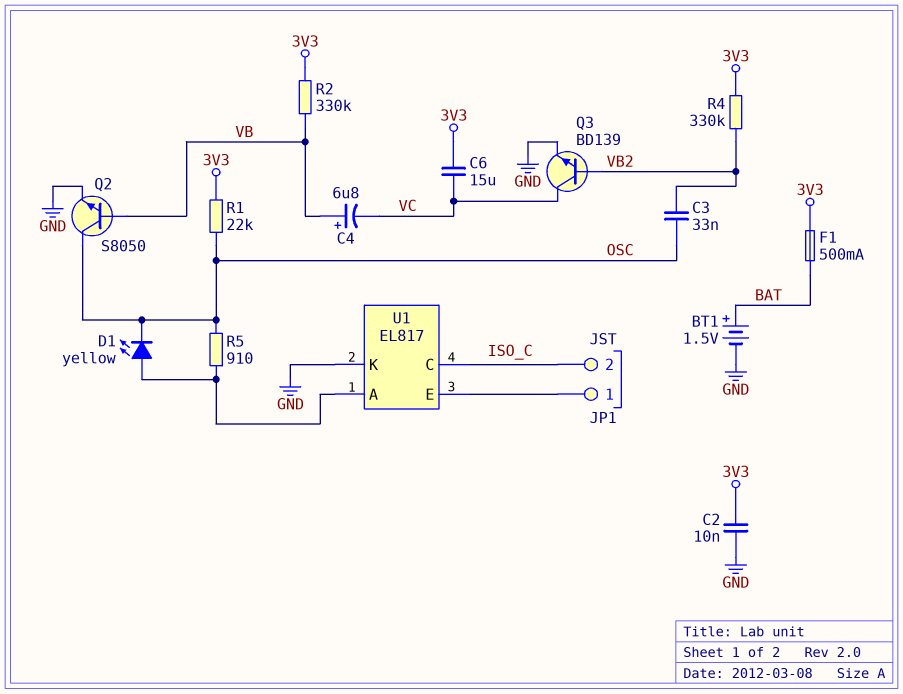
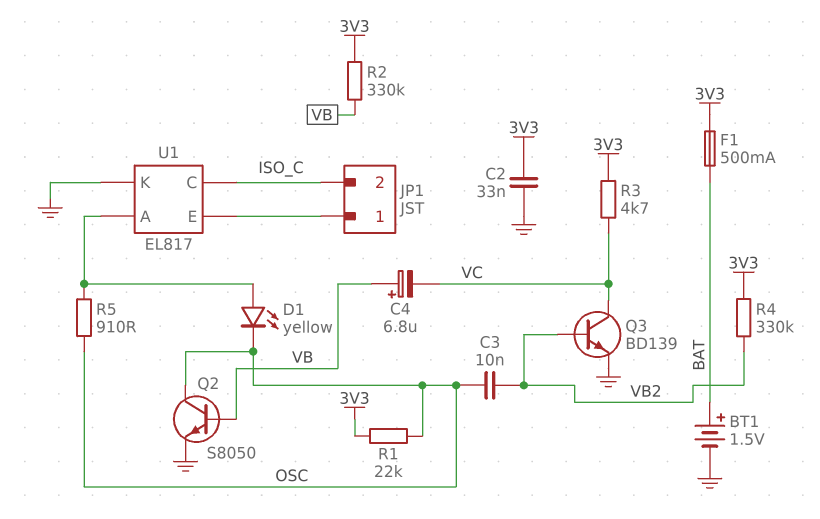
C2: 10nF (3V3, GND) -> 33nF (3V3, GND)
C3: 33nF (OSC, VB2) -> 10nF (OSC, VB2)
C6: 15uF (3V3, VC) -> none
R3: none -> 4.7k (3V3, VC)

